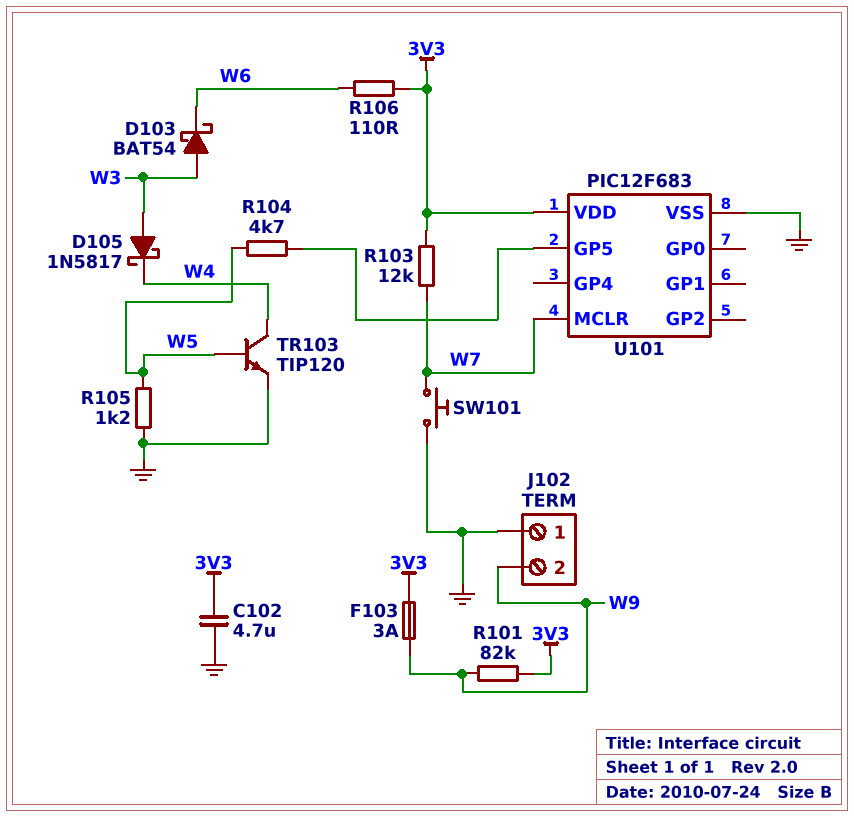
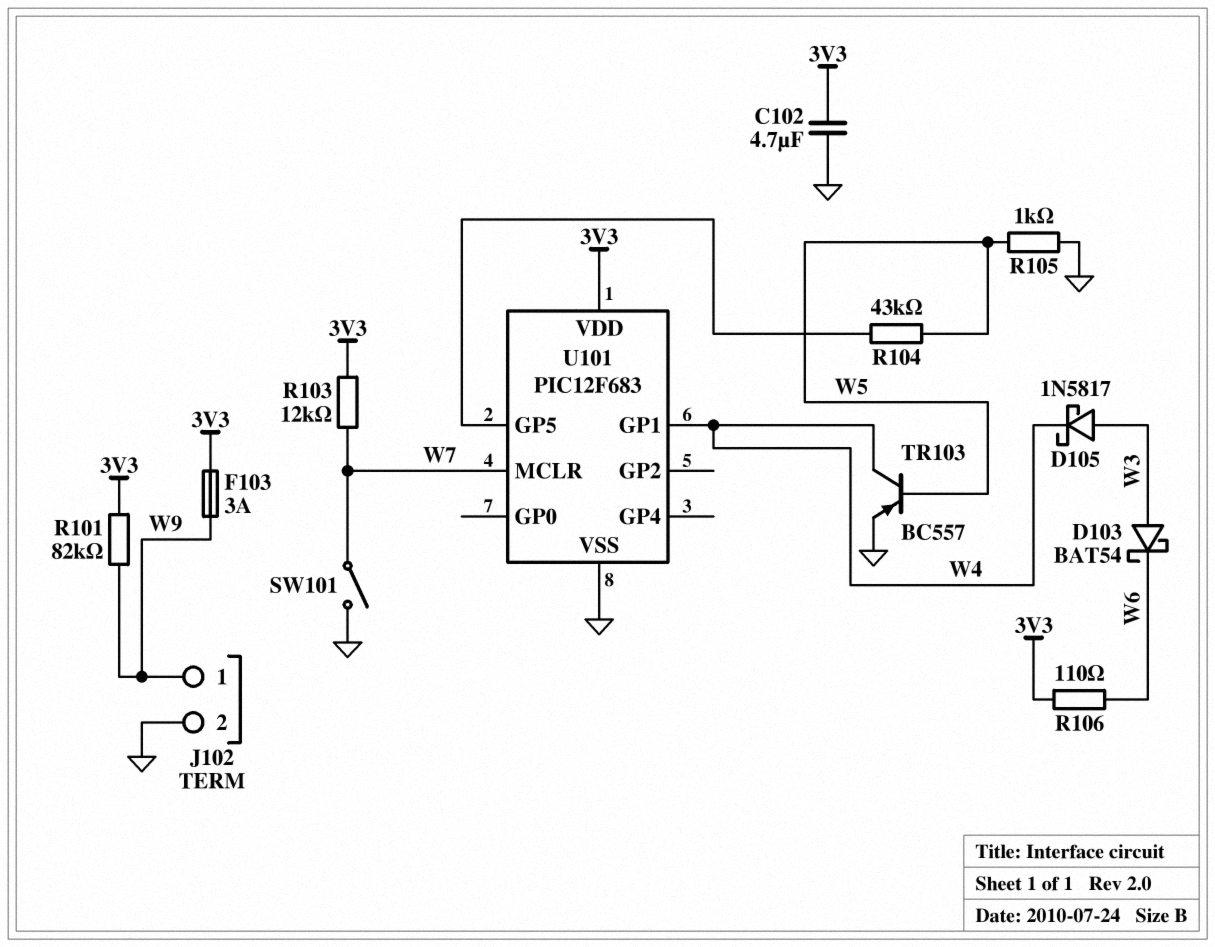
J102 pin 1: GND -> W9
J102 pin 2: W9 -> GND
R104: 4.7k (U101/GP5, W5) -> 43k (U101/GP5, W5)
R105: 1.2k (GND, W5) -> 1k (GND, W5)
SW101: button (GND, W7) -> switch (GND, W7)
TR103: NPN TIP120 (B W5, C W4, E GND) -> PNP BC557 (B W5, C W4, E GND)
U101 pin GP1: none -> W4

